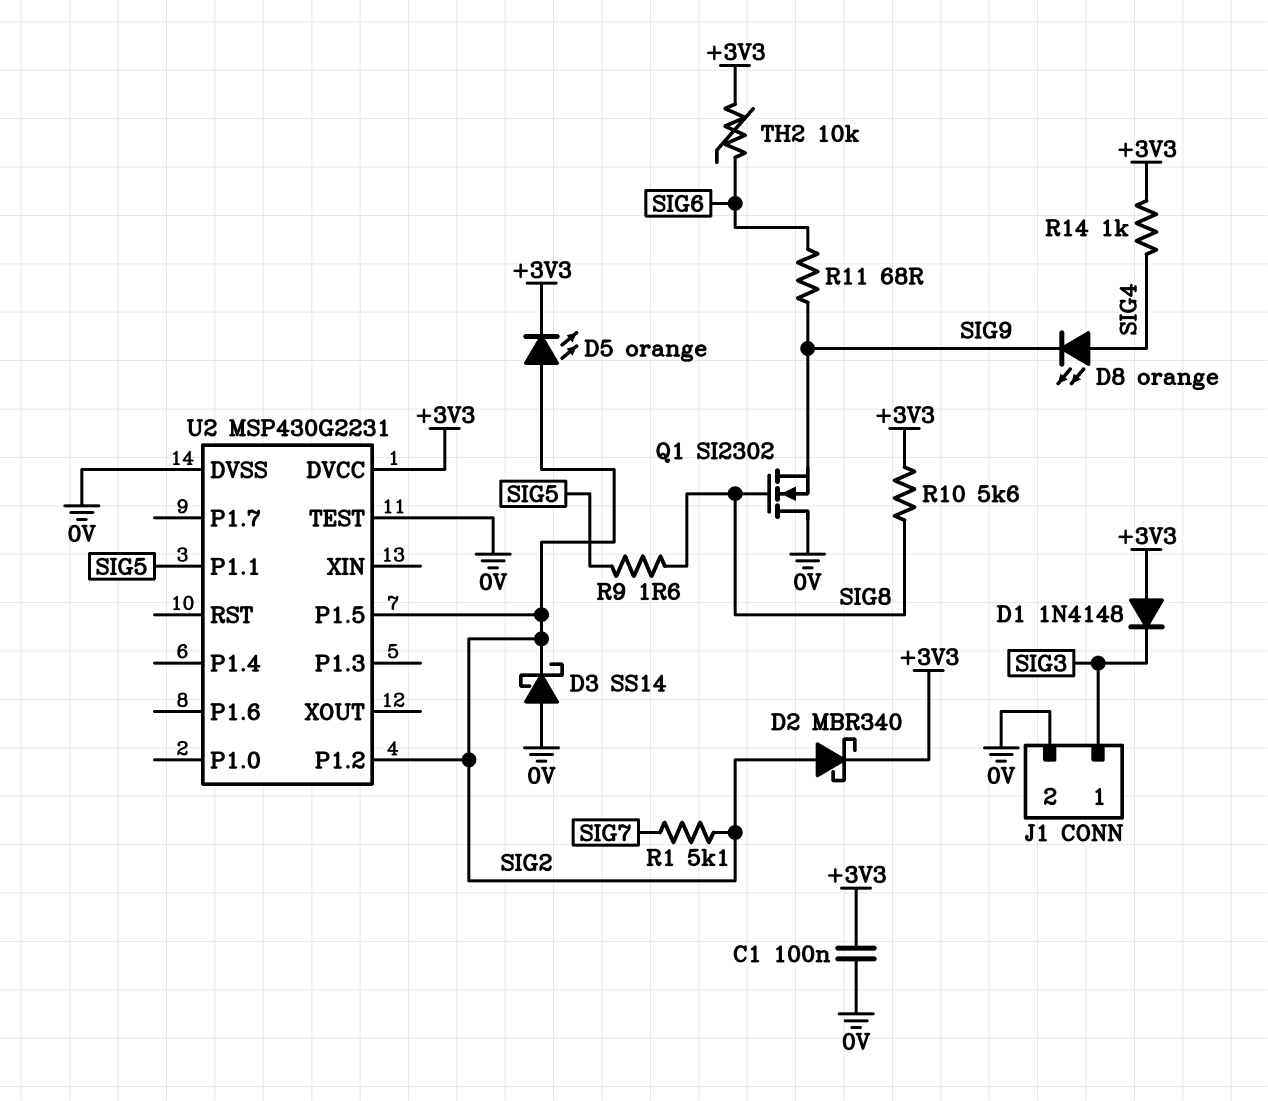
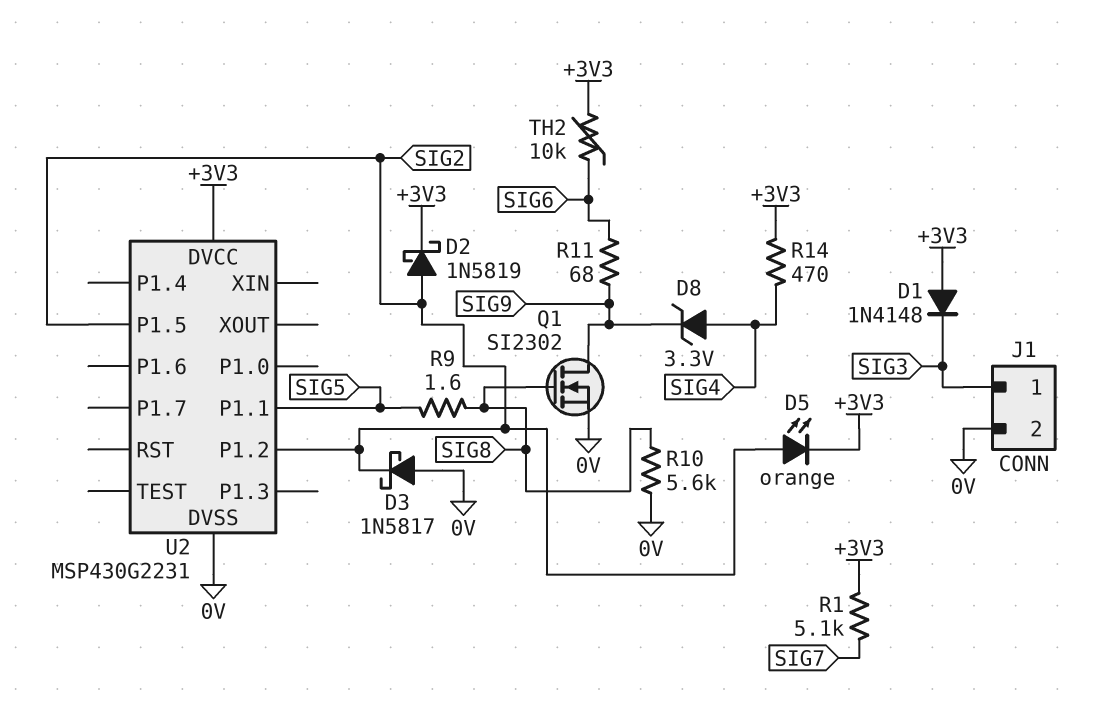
C1: 100nF (+3V3, 0V) -> none
D2: schottky MBR340 (A SIG2, K +3V3) -> schottky 1N5819 (A SIG2, K +3V3)
D3: schottky SS14 (A 0V, K SIG2) -> schottky 1N5817 (A 0V, K SIG2)
D8: LED orange (A SIG4, K SIG9) -> zener 3.3V (A SIG4, K SIG9)
Q1: NMOS SI2302 (G SIG8, D 0V, S SIG9) -> NMOS SI2302 (G SIG8, D SIG9, S 0V)
R1: 5.1k (SIG2, SIG7) -> 5.1k (+3V3, SIG7)
R10: 5.6k (+3V3, SIG8) -> 5.6k (0V, SIG8)
R14: 1k (+3V3, SIG4) -> 470 (+3V3, SIG4)
U2 pin TEST: 0V -> none

